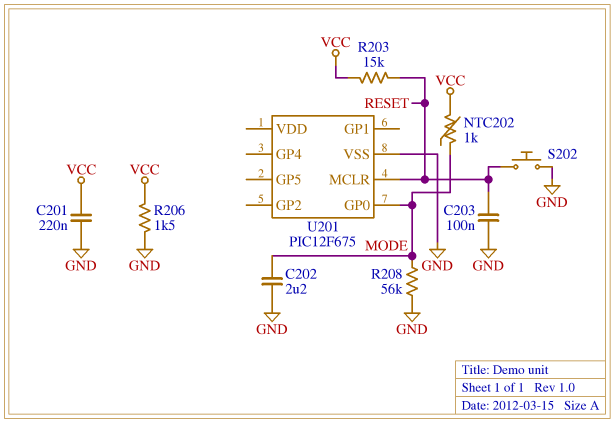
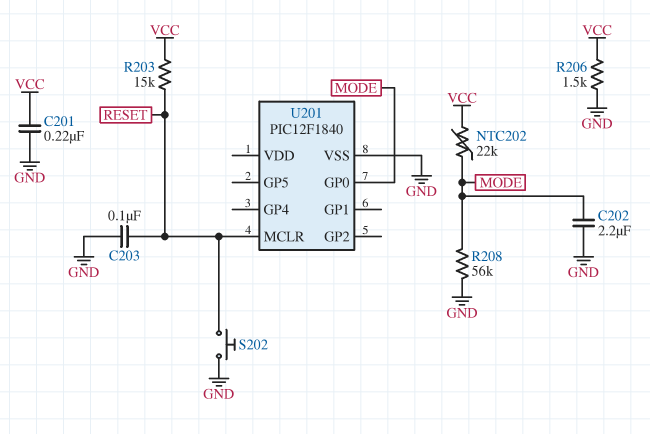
NTC202: 1k (MODE, VCC) -> 22k (MODE, VCC)
U201: PIC12F675 -> PIC12F1840

